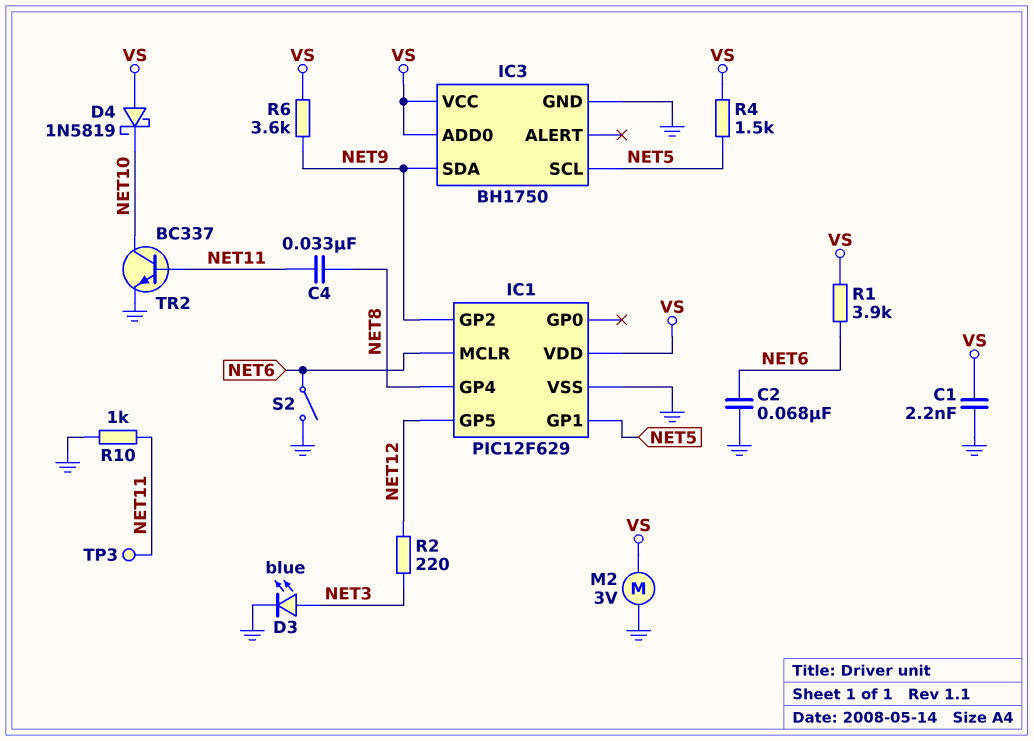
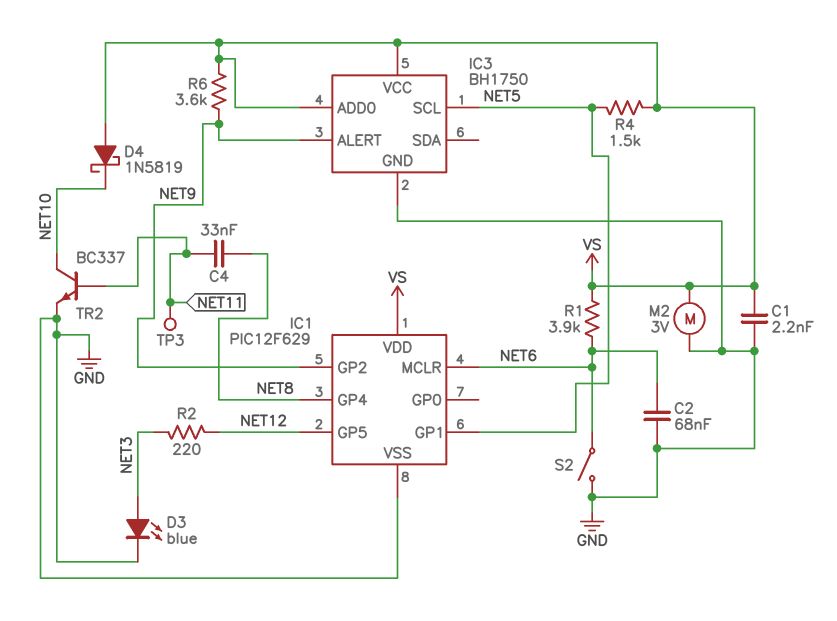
IC3 pin ALERT: none -> NET9
IC3 pin SDA: NET9 -> none
R10: 1k (GND, NET11) -> none

